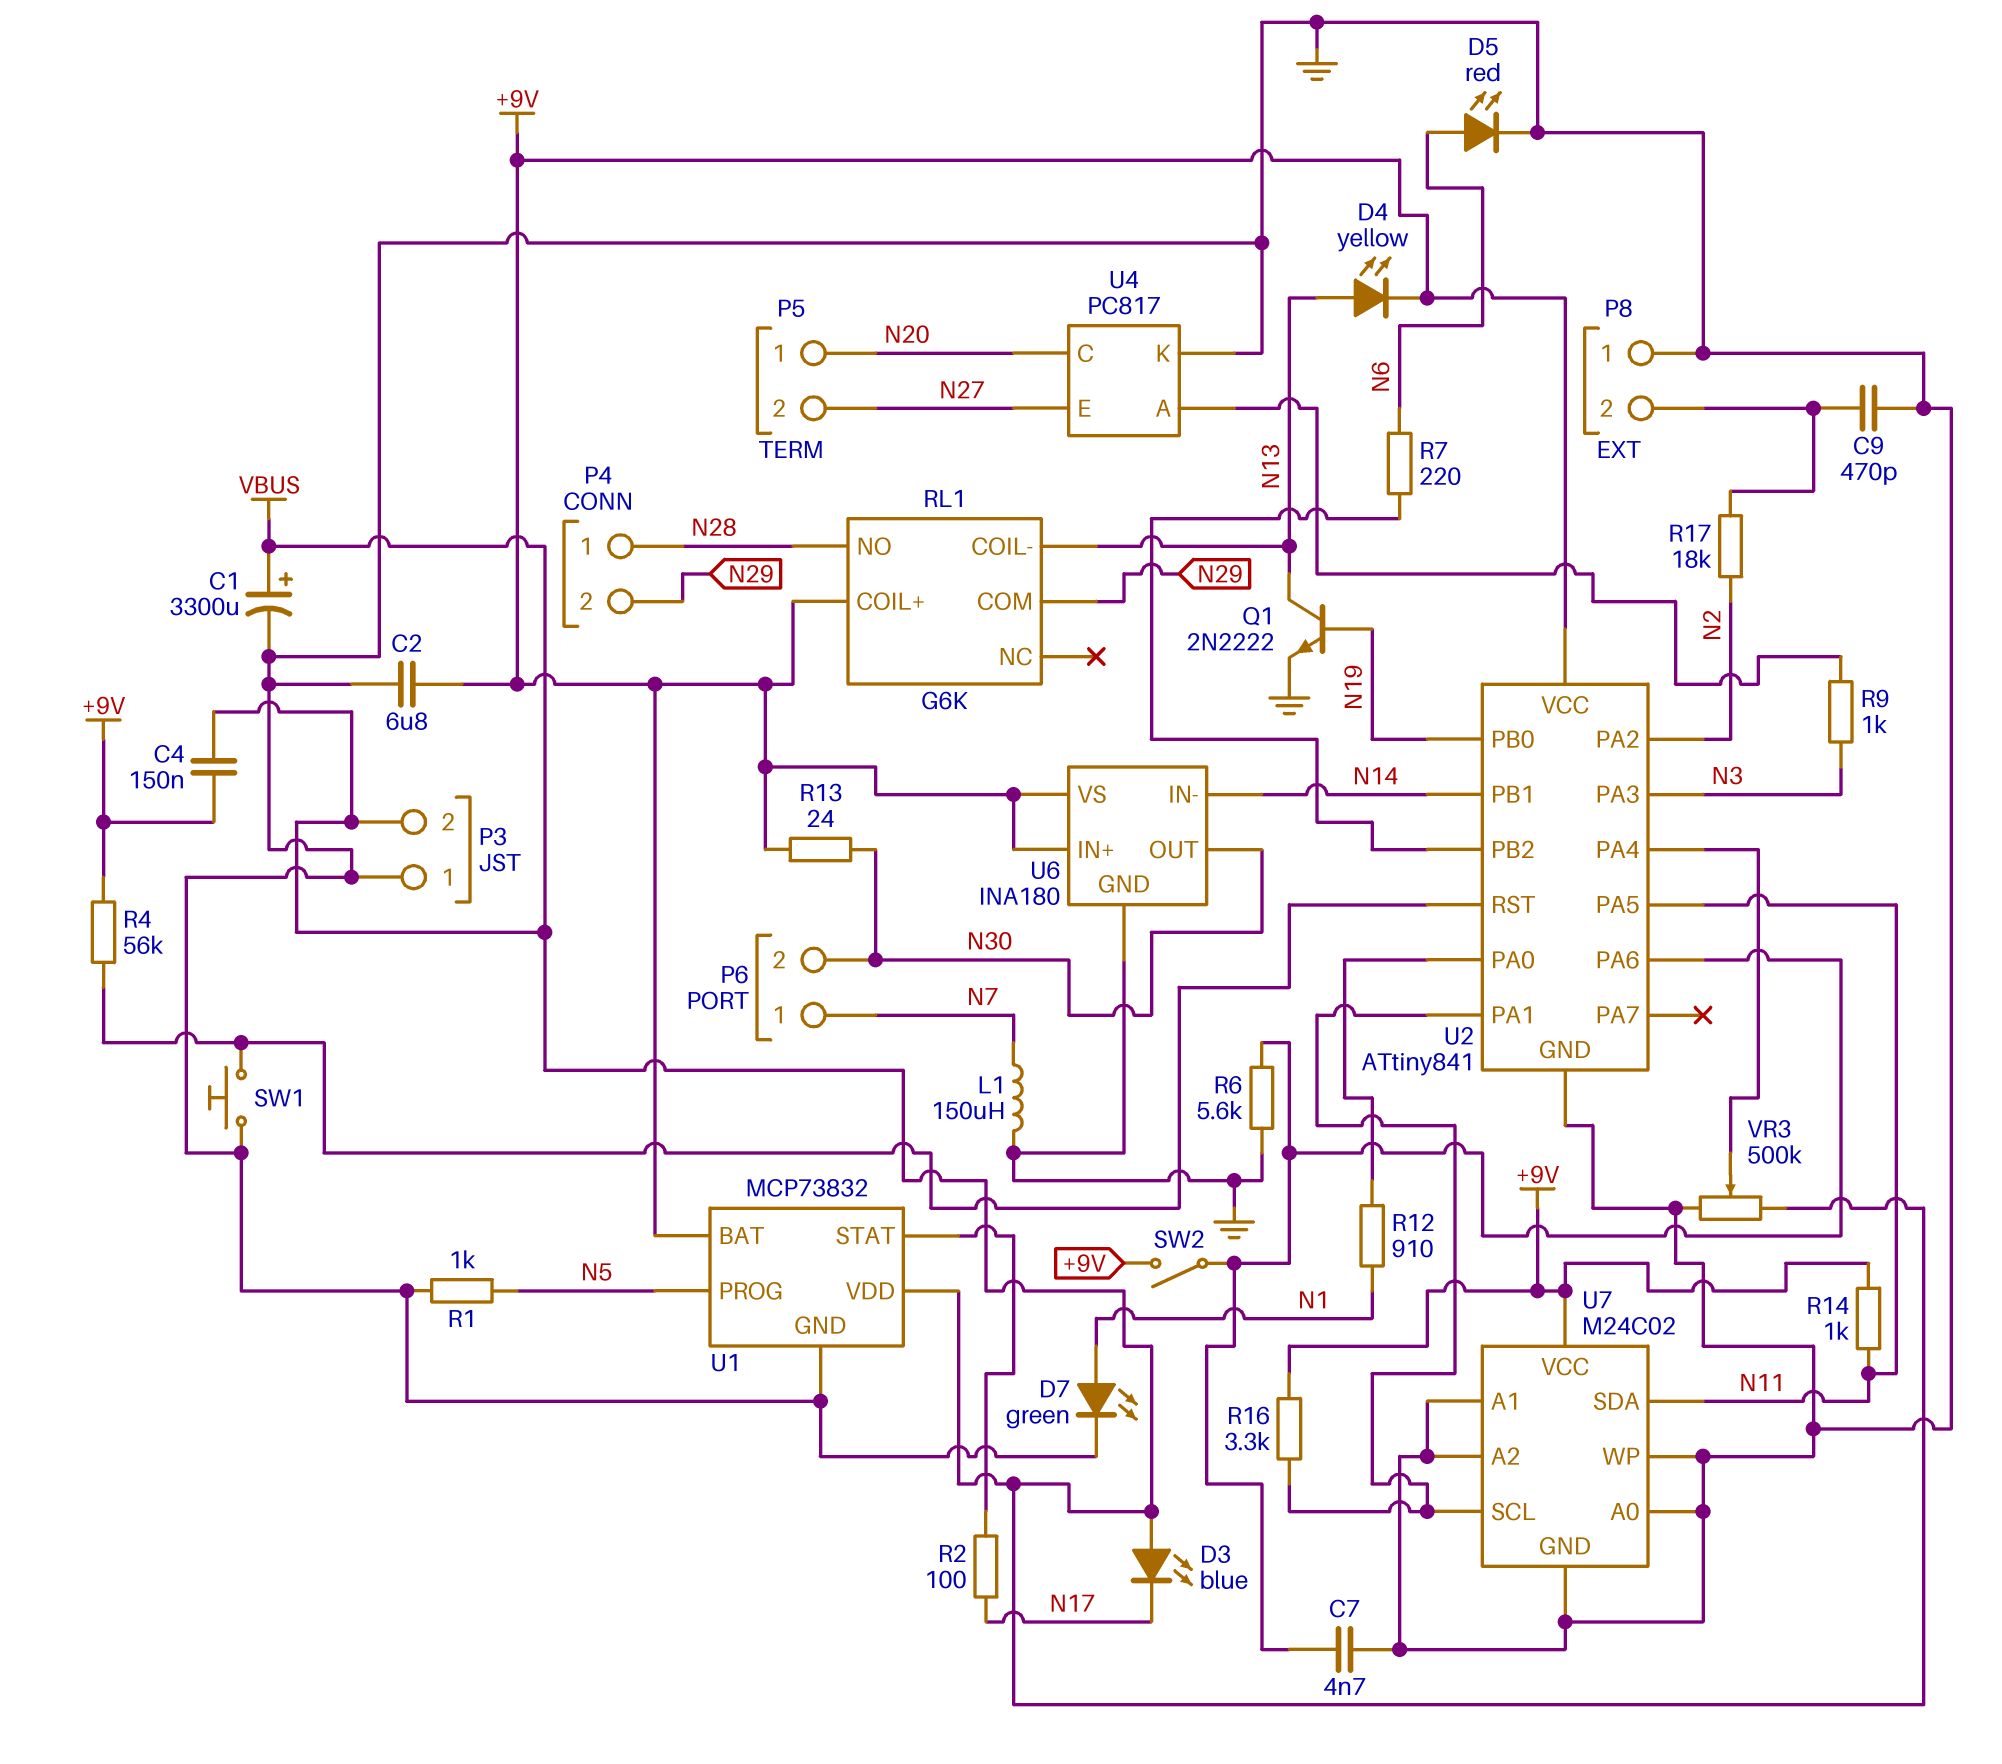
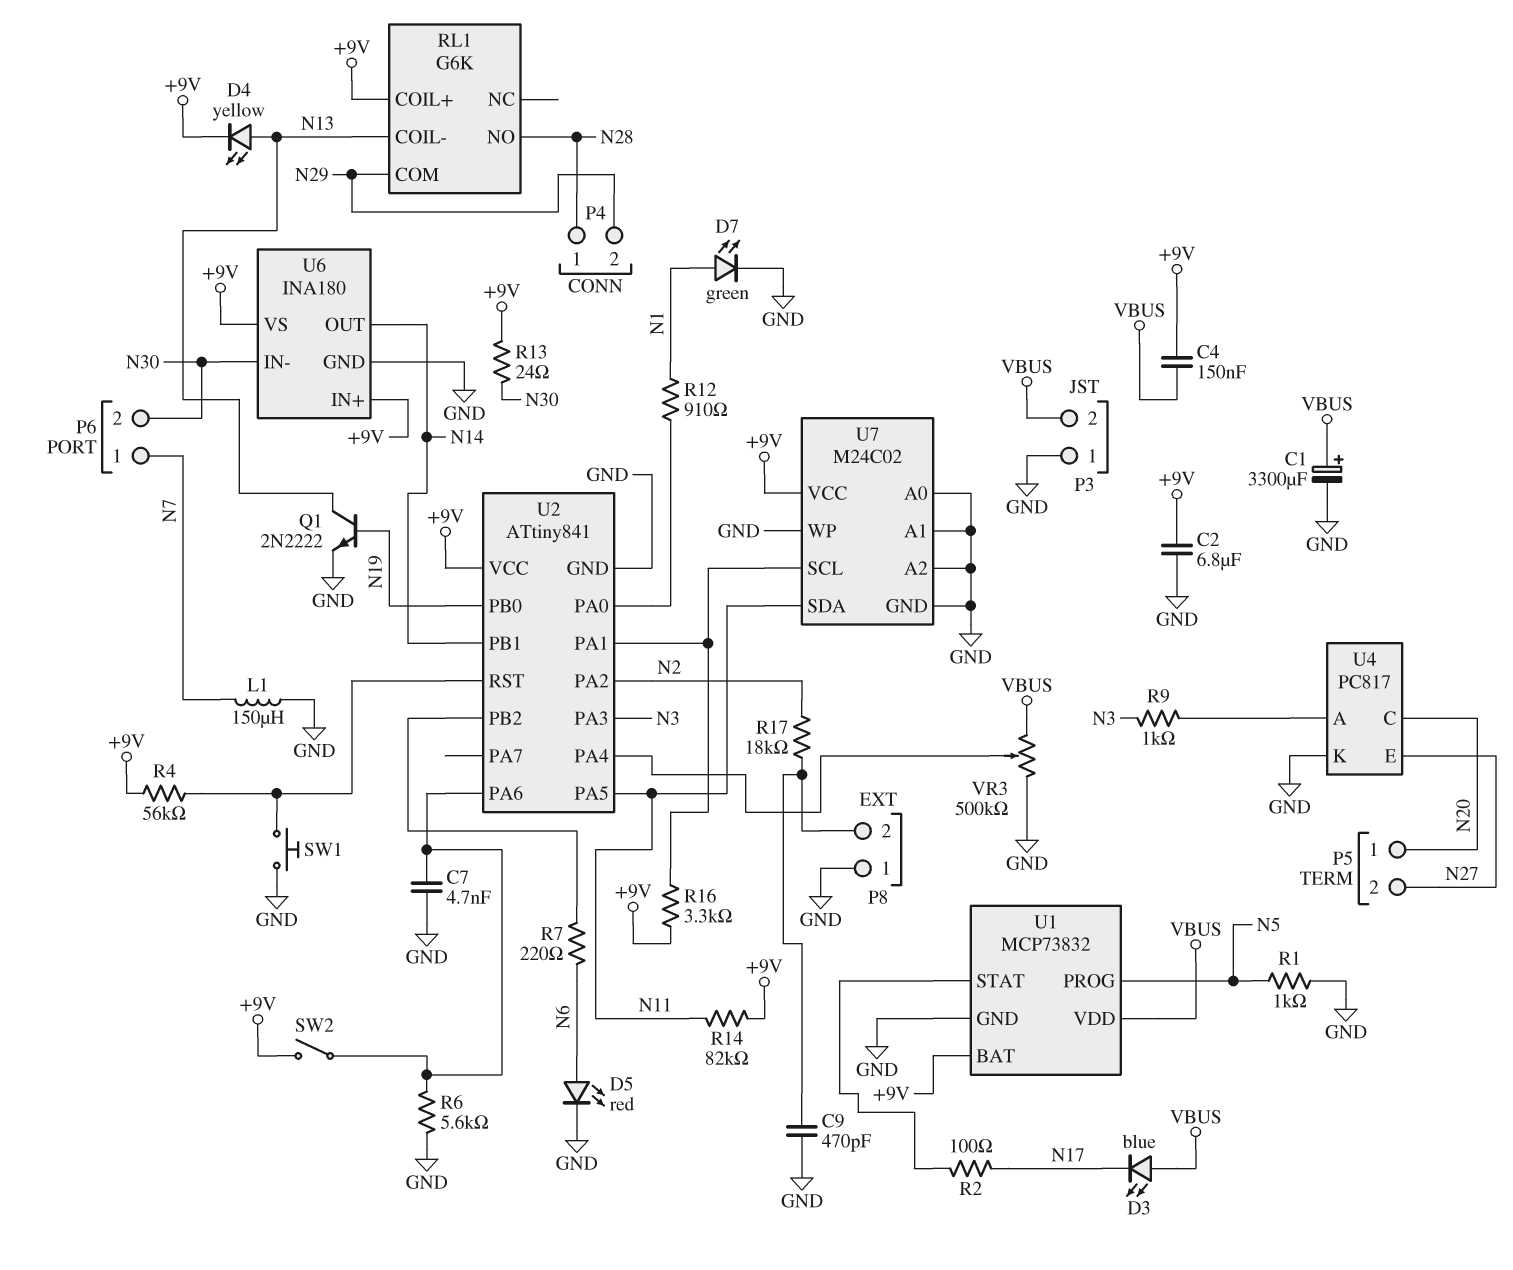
R14: 1k (+9V, N11) -> 82k (+9V, N11)
U6 pin IN-: N14 -> N30
U6 pin OUT: N30 -> N14

